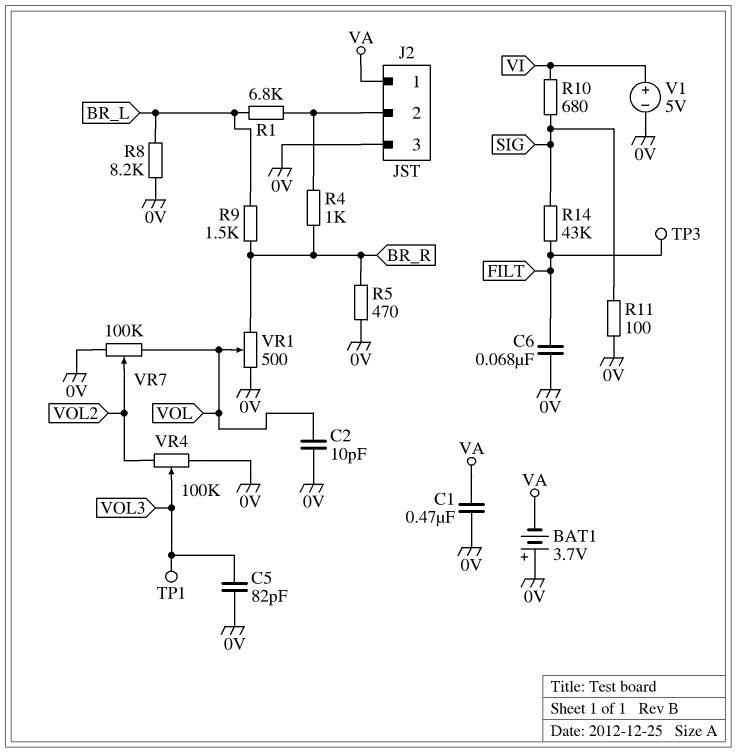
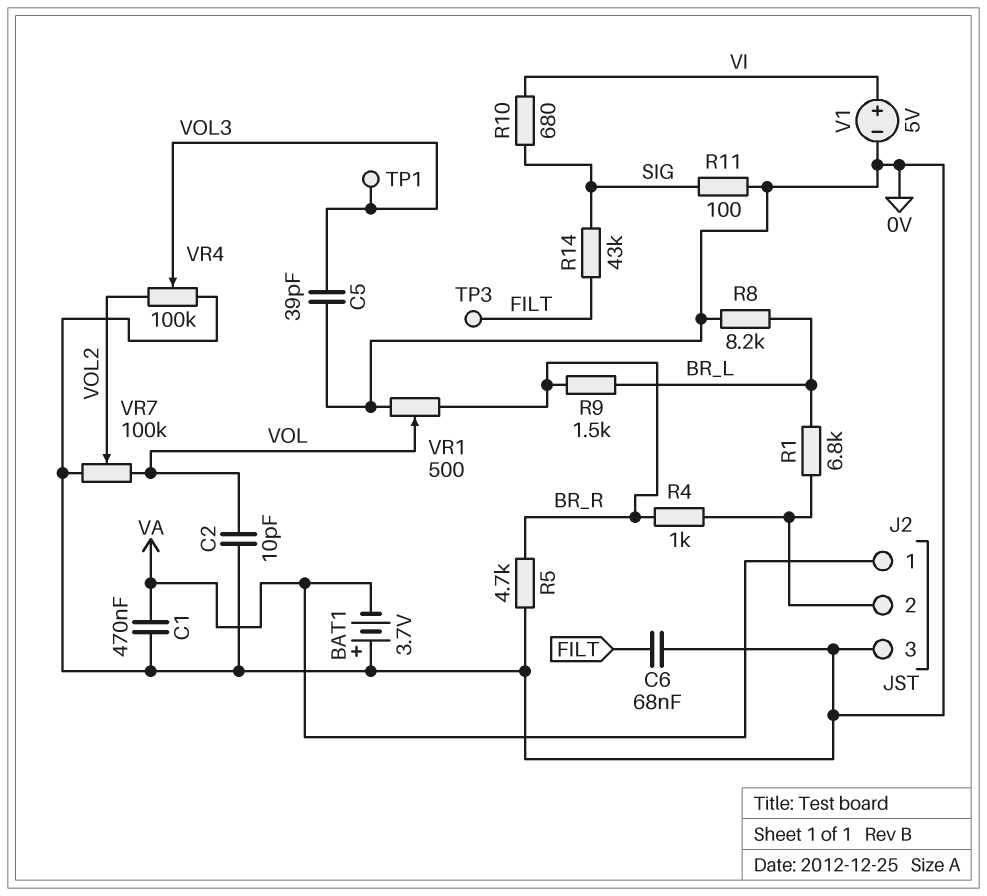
C5: 82pF (0V, VOL3) -> 39pF (0V, VOL3)
R5: 470 (0V, BR_R) -> 4.7k (0V, BR_R)

